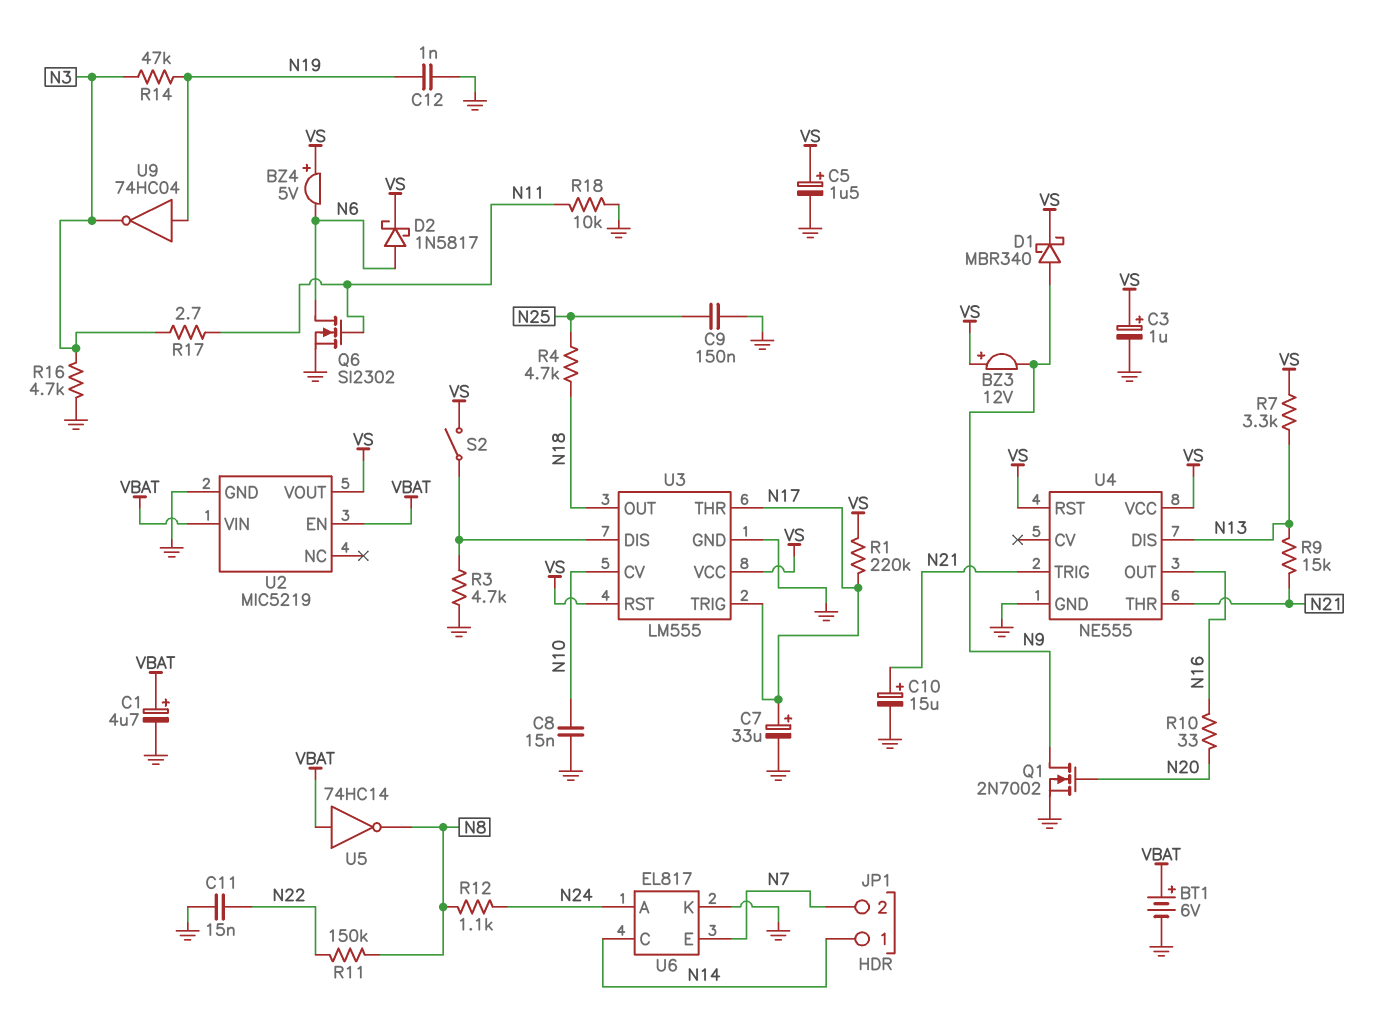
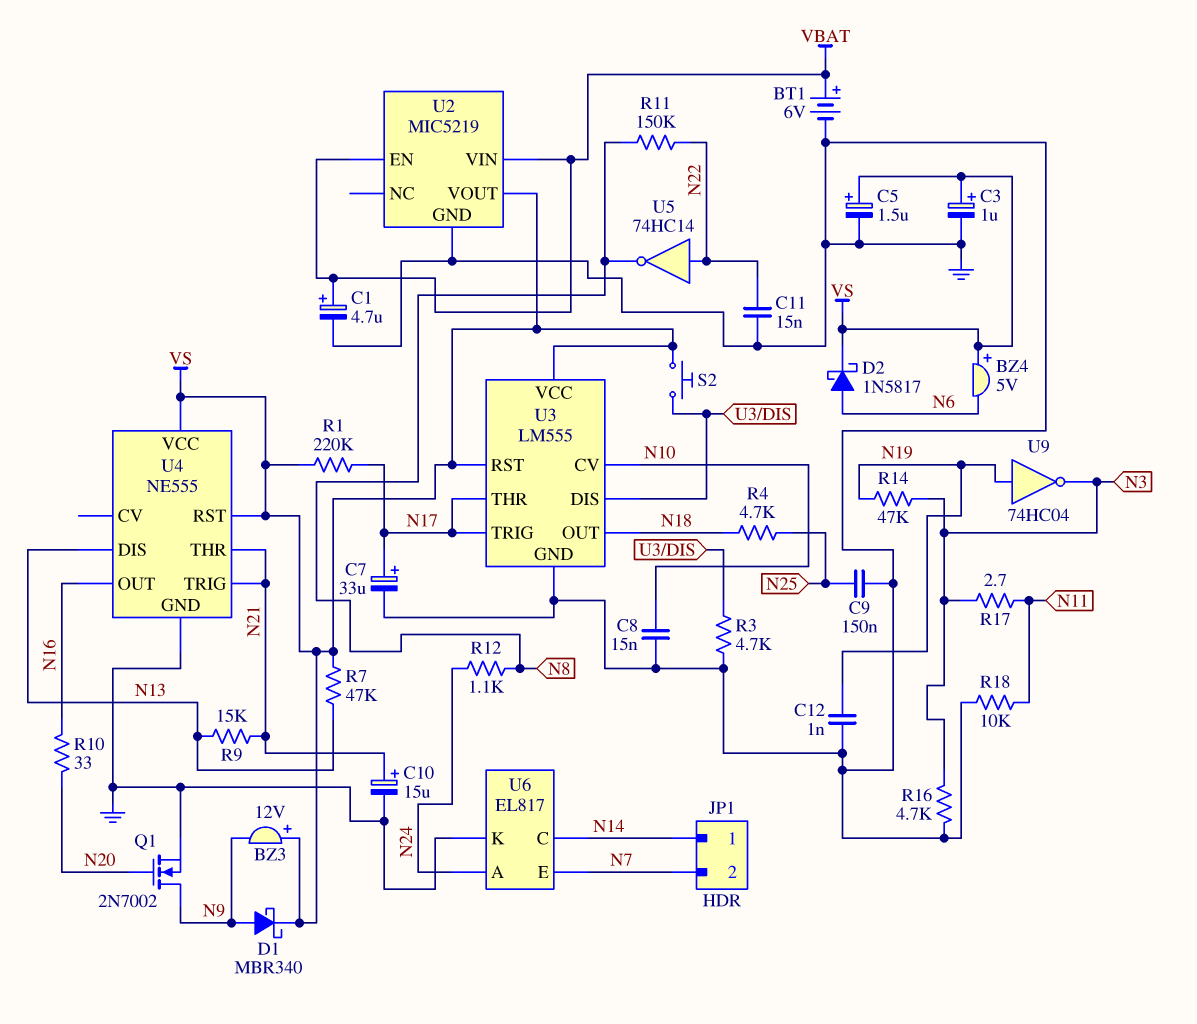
Q6: NMOS SI2302 (G N11, D N6, S GND) -> none
R7: 3.3k (N13, VS) -> 47k (N13, VS)
S2: switch (U3/DIS, VS) -> button (U3/DIS, VS)
U5: NOT 74HC14 (in VBAT, out N8) -> NOT 74HC14 (in N22, out N8)

